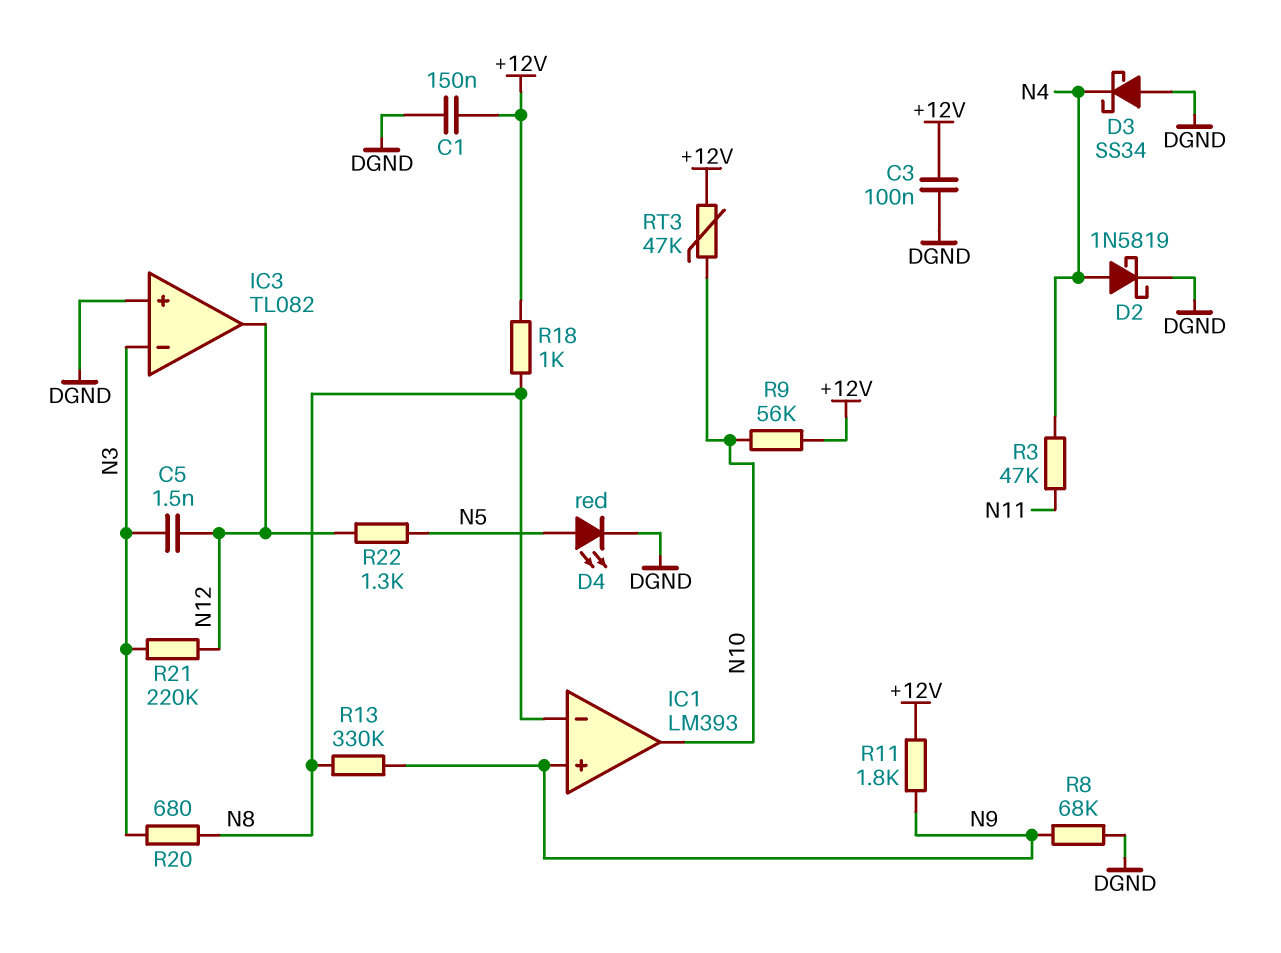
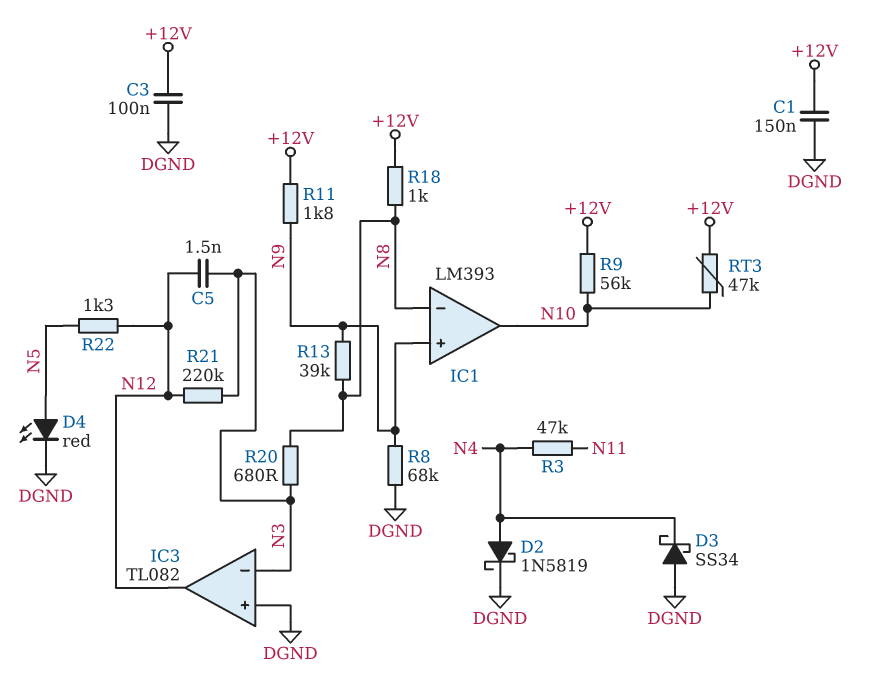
R13: 330k (N8, N9) -> 39k (N8, N9)

